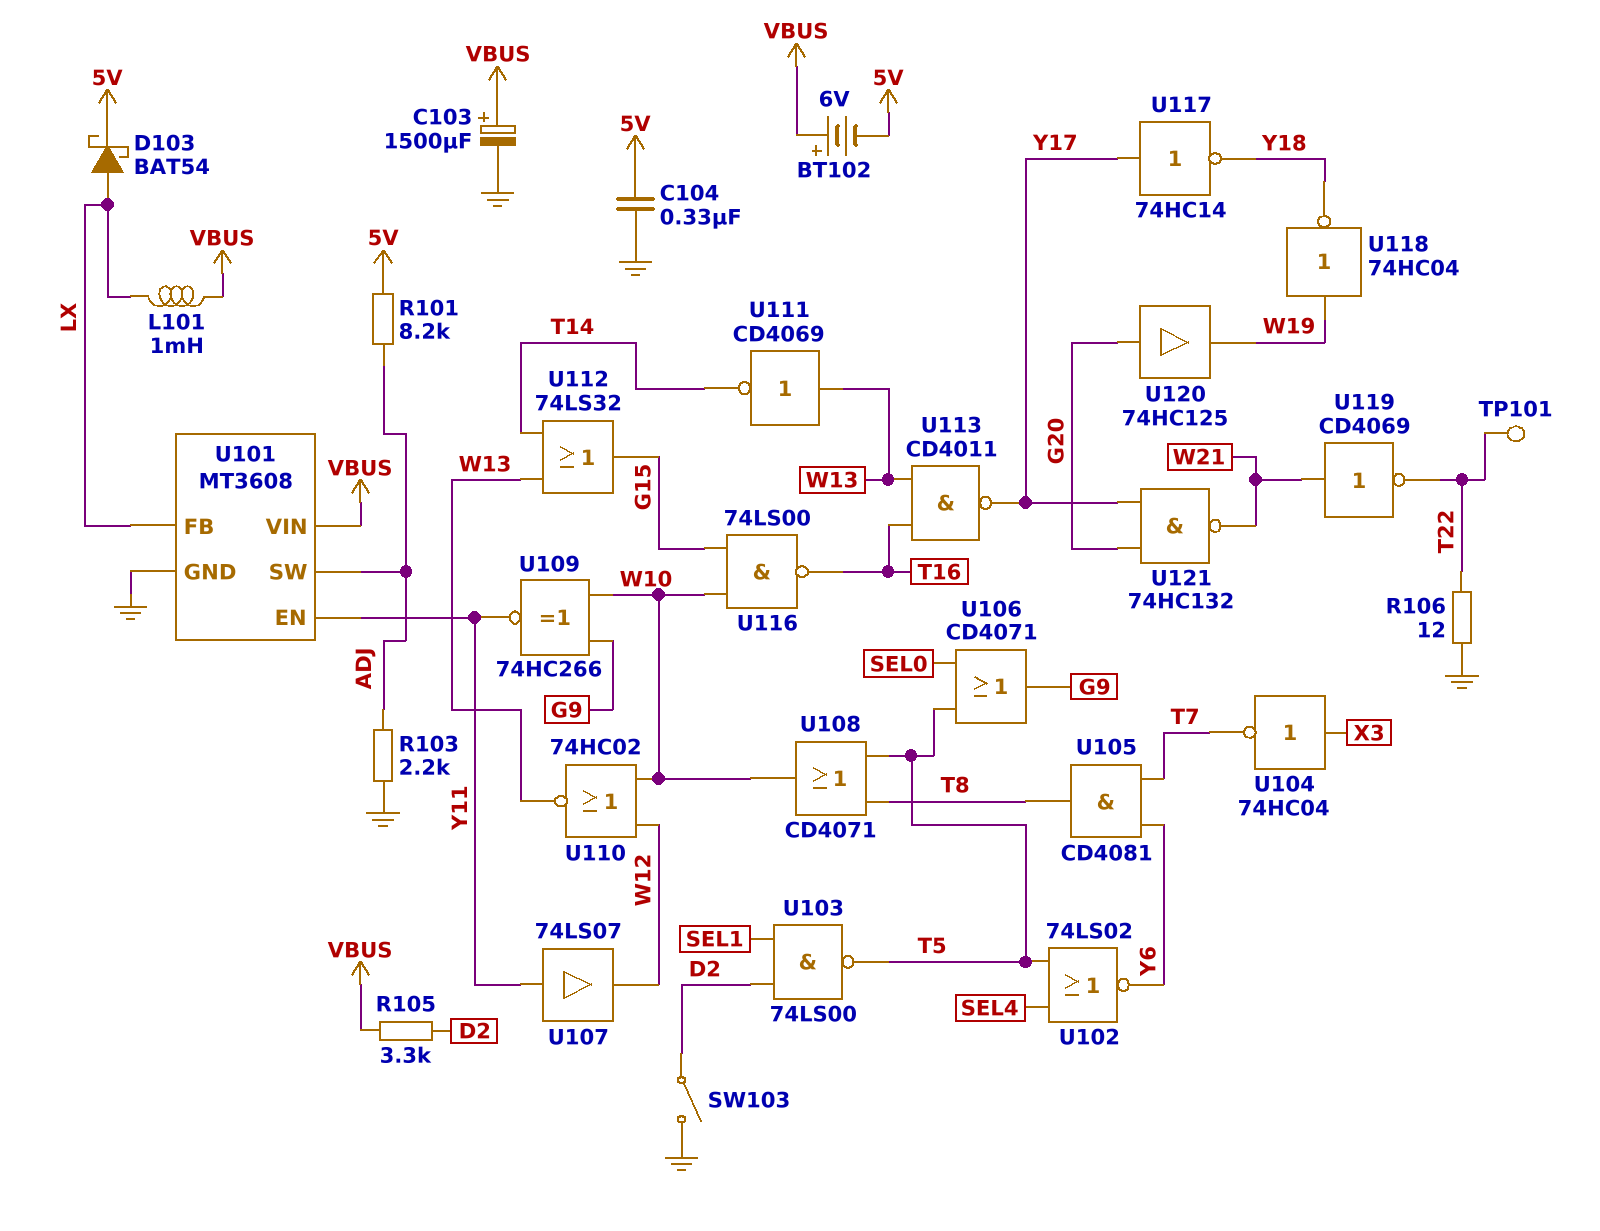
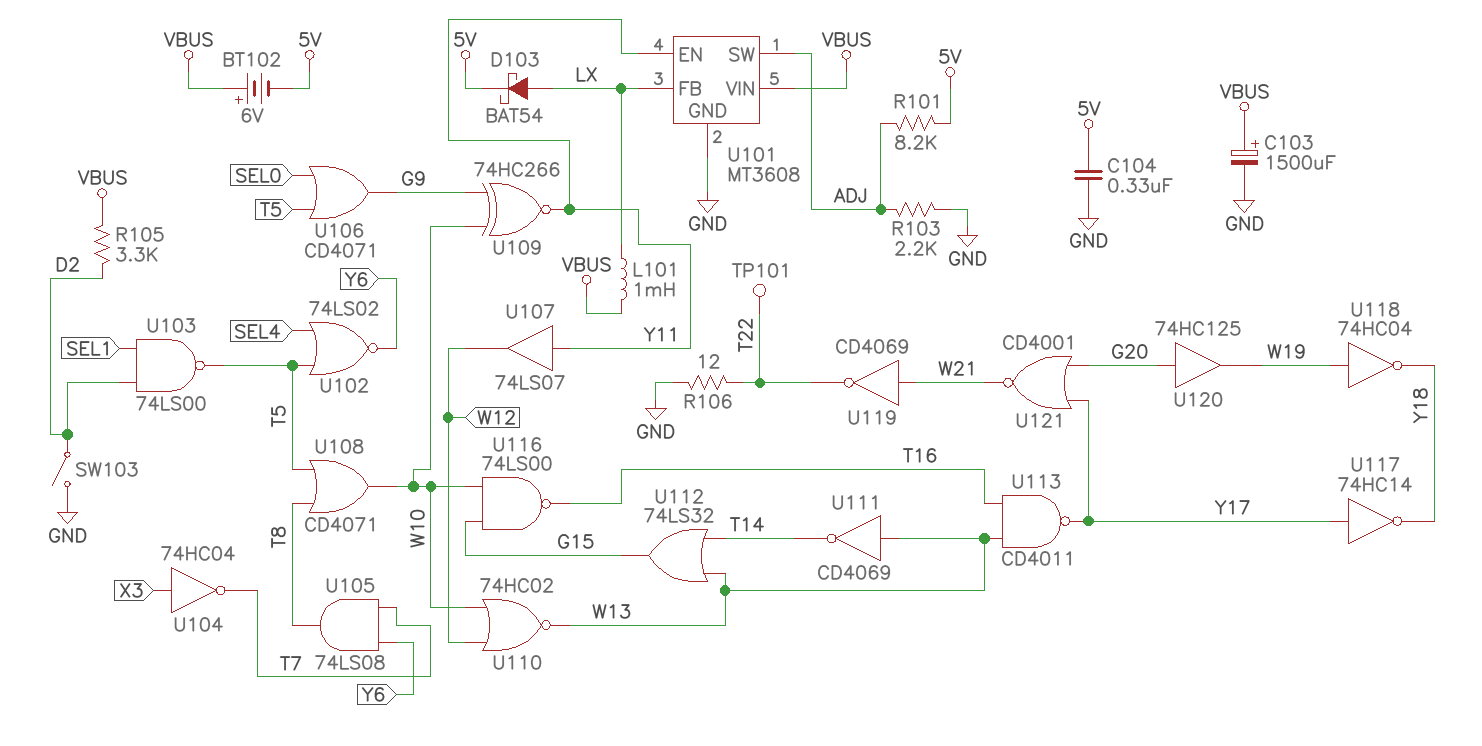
U105: AND CD4081 (in T7, in Y6, out T8) -> AND 74LS08 (in T7, in Y6, out T8)
U121: NAND 74HC132 (in G20, in Y17, out W21) -> NOR CD4001 (in G20, in Y17, out W21)

